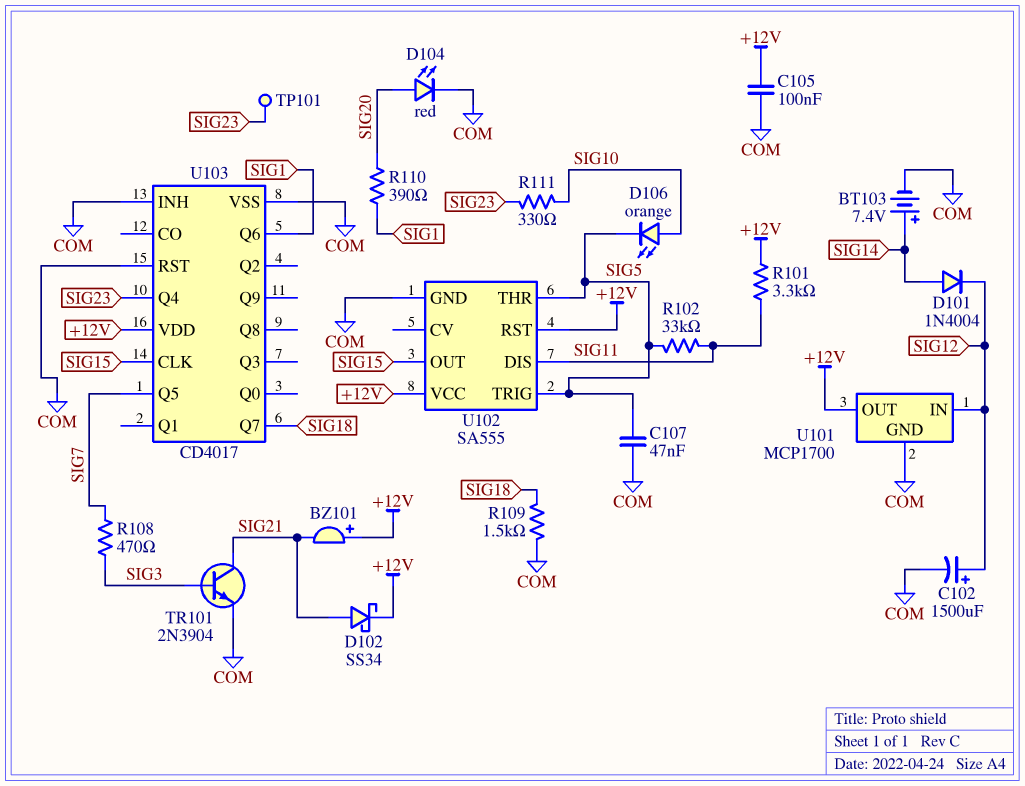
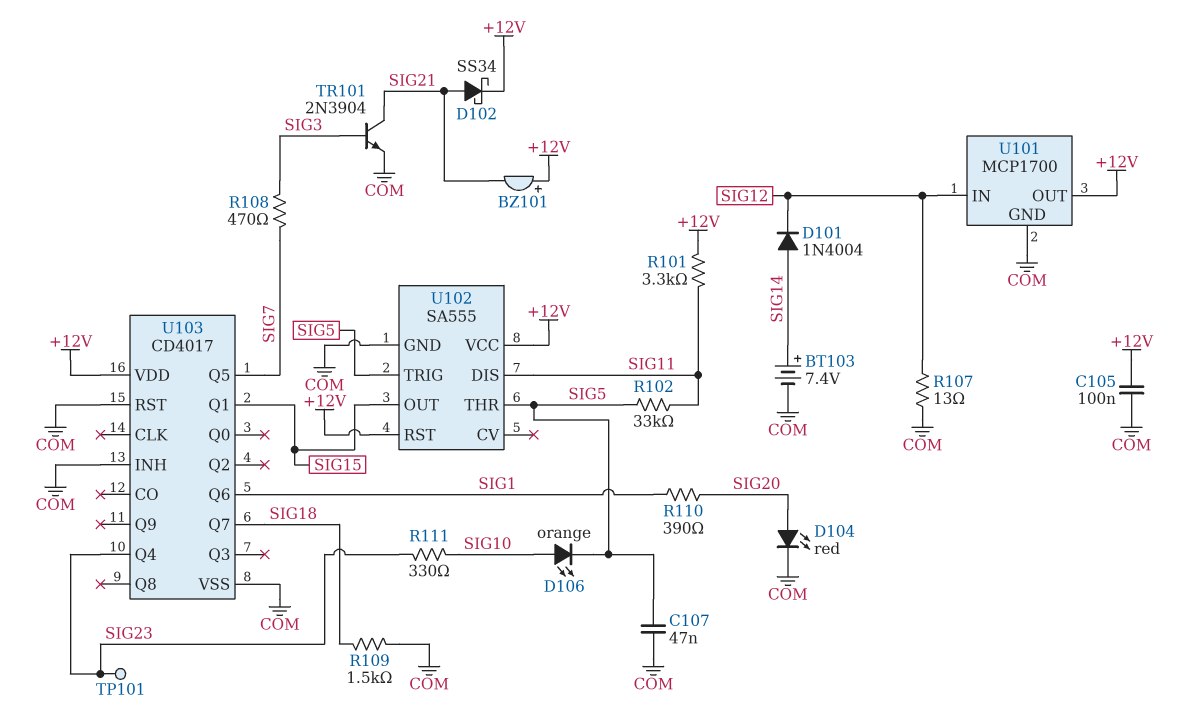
C102: 1500uF (plus SIG12, minus COM) -> none
R107: none -> 13 (COM, SIG12)
U103 pin CLK: SIG15 -> none
U103 pin Q1: none -> SIG15

